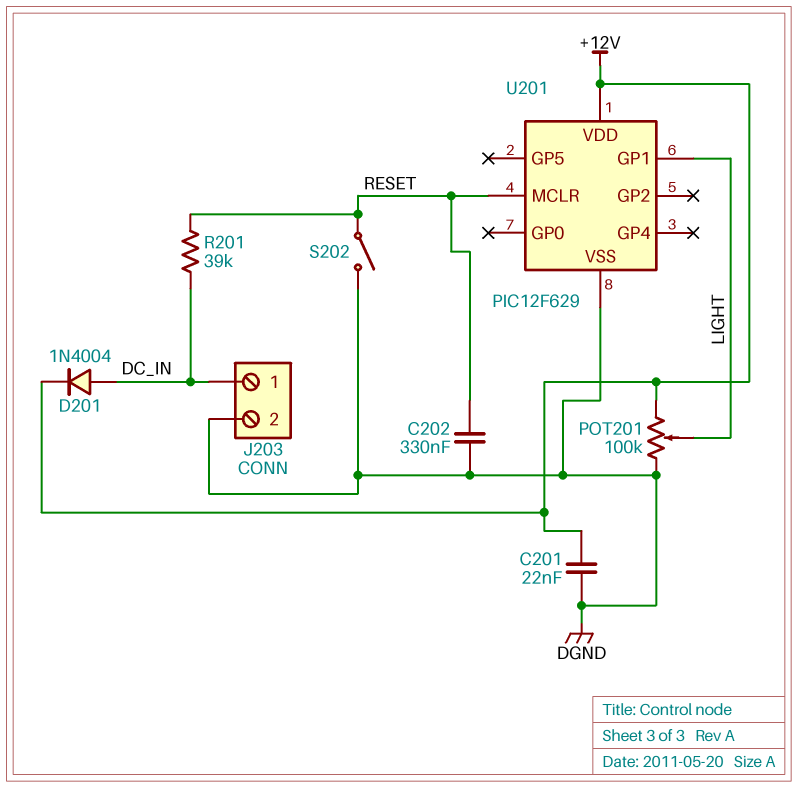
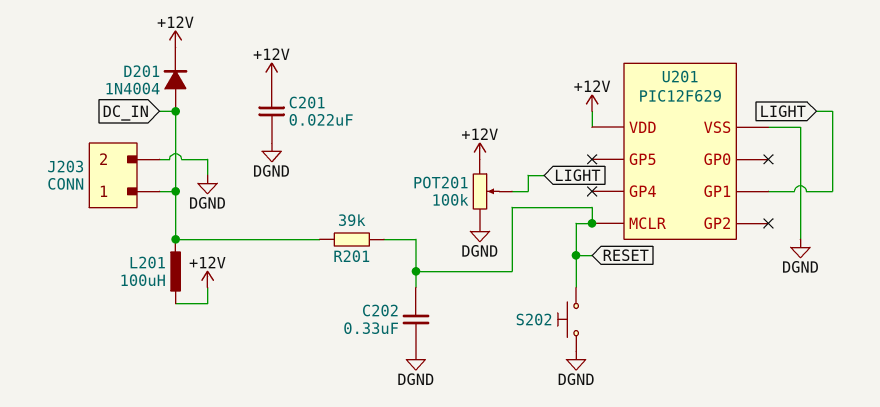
L201: none -> 100uH (+12V, DC_IN)
S202: switch (DGND, RESET) -> button (DGND, RESET)

